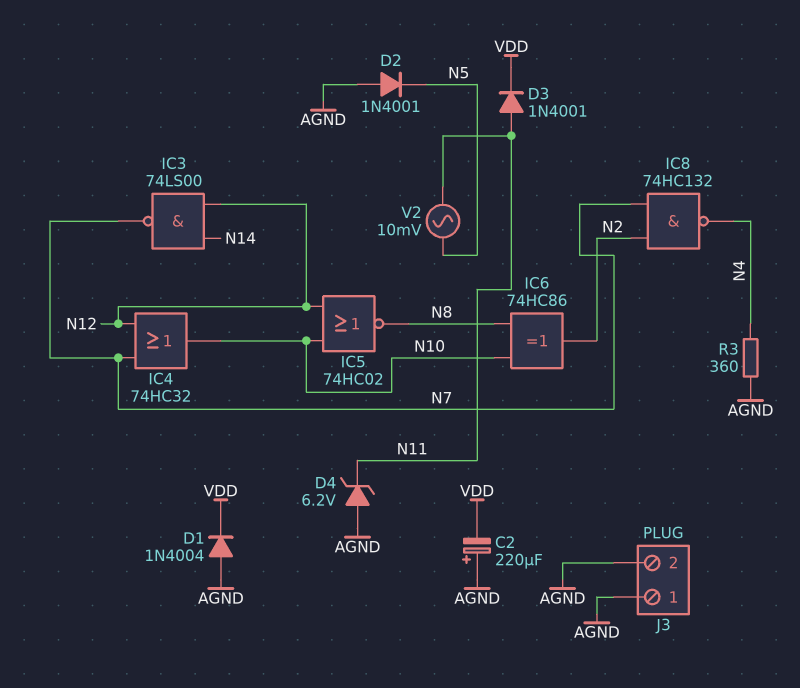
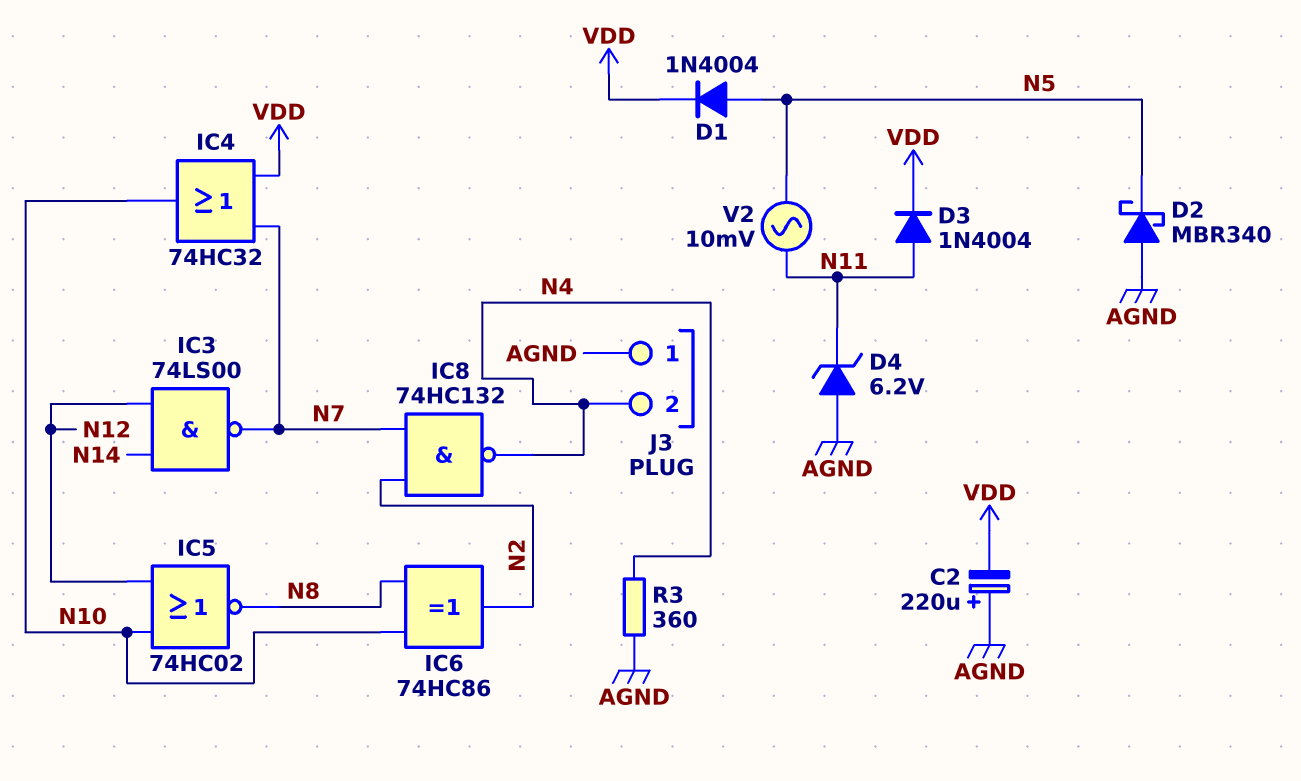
D1: diode 1N4004 (A AGND, K VDD) -> diode 1N4004 (A N5, K VDD)
D2: diode 1N4001 (A AGND, K N5) -> schottky MBR340 (A AGND, K N5)
D3: diode 1N4001 (A N11, K VDD) -> diode 1N4004 (A N11, K VDD)
IC4: OR 74HC32 (in N7, in N12, out N10) -> OR 74HC32 (in N7, in VDD, out N10)
J3 pin 2: AGND -> N4

